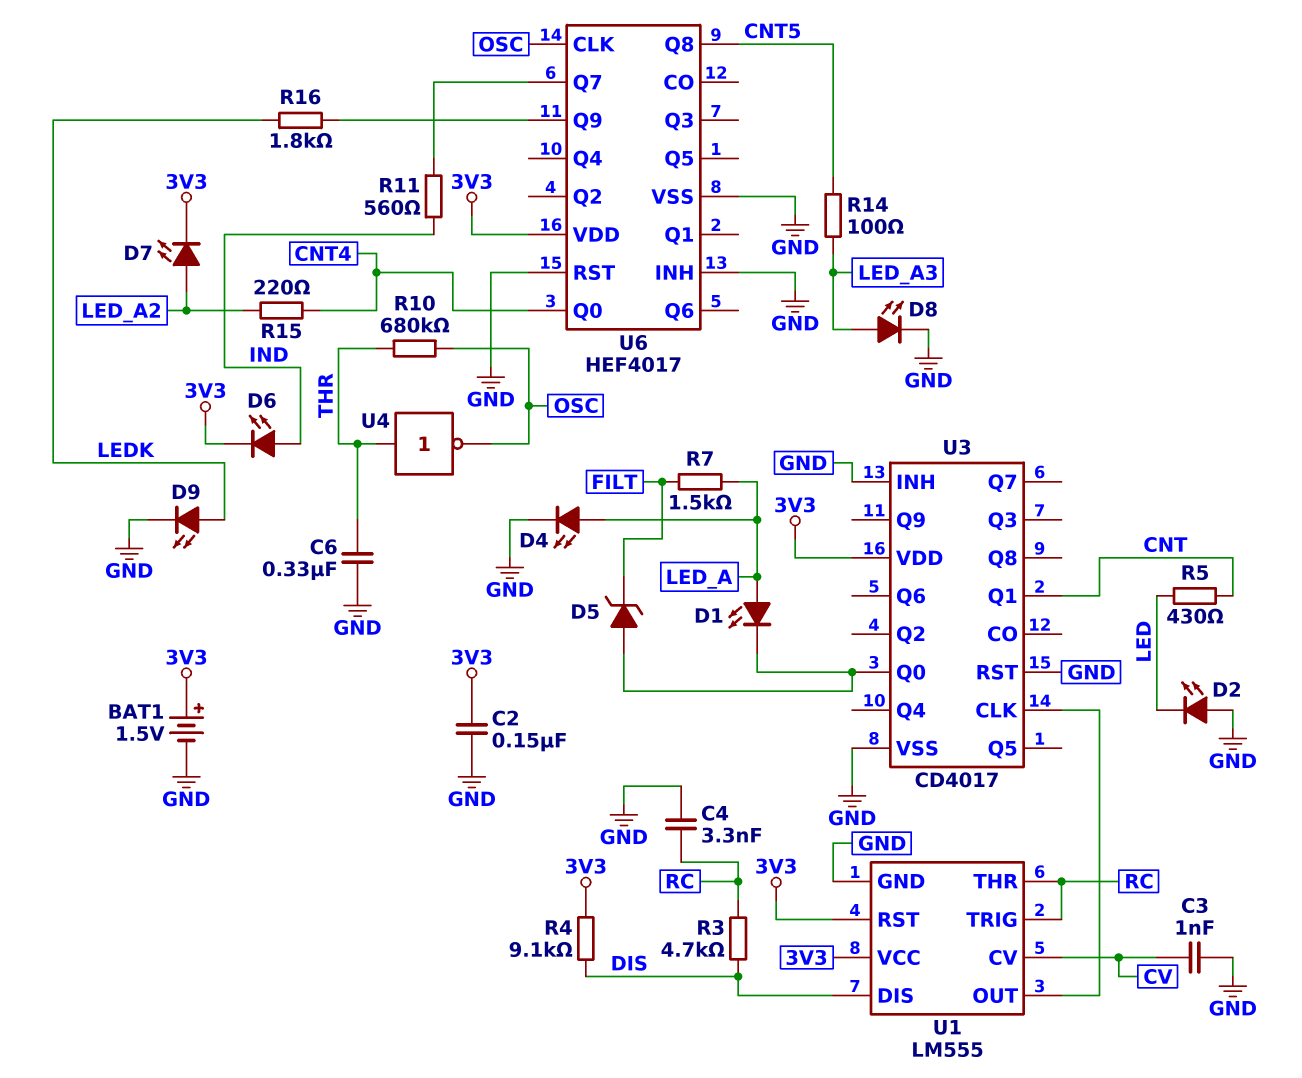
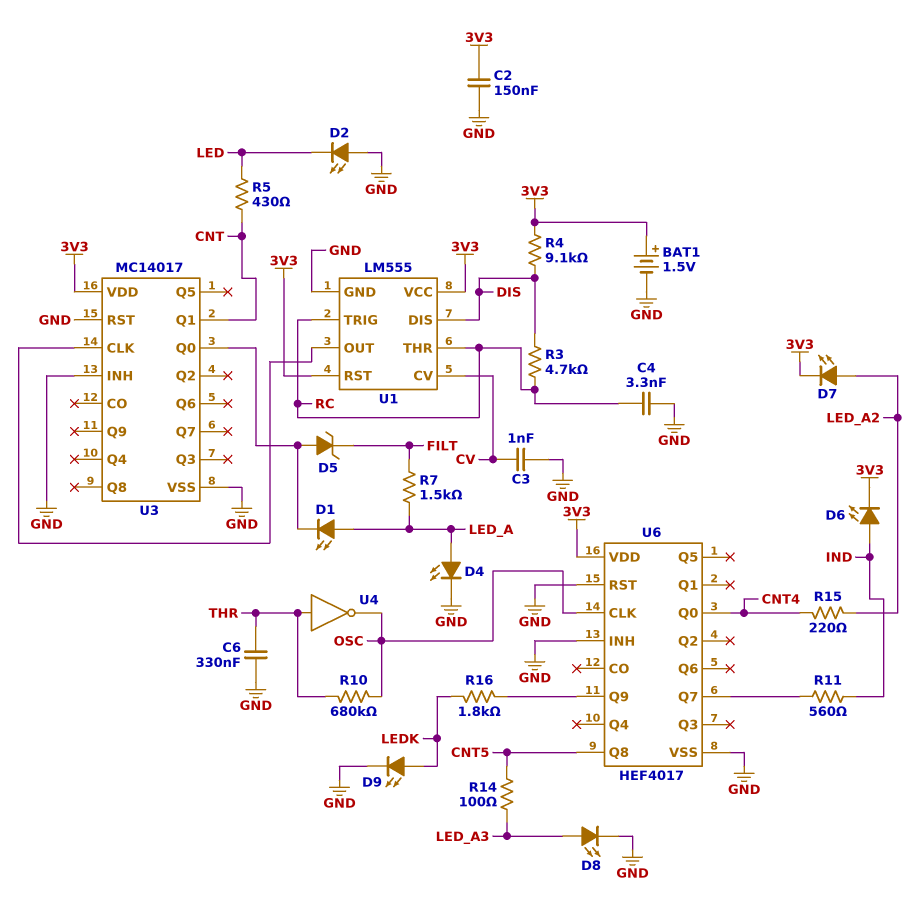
U3: CD4017 -> MC14017

